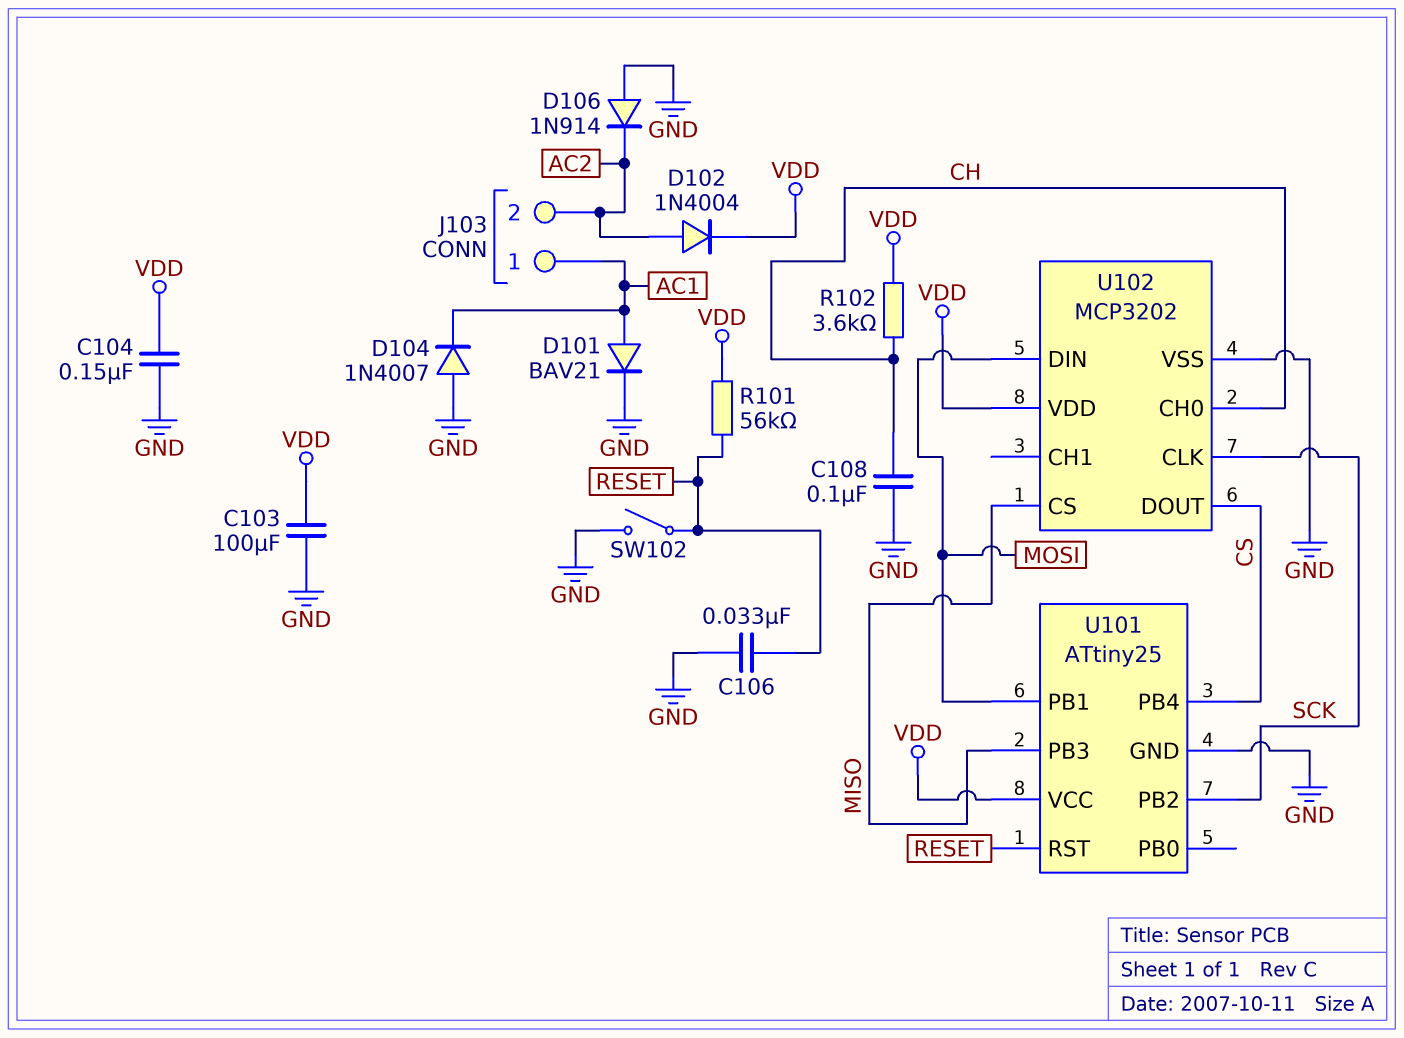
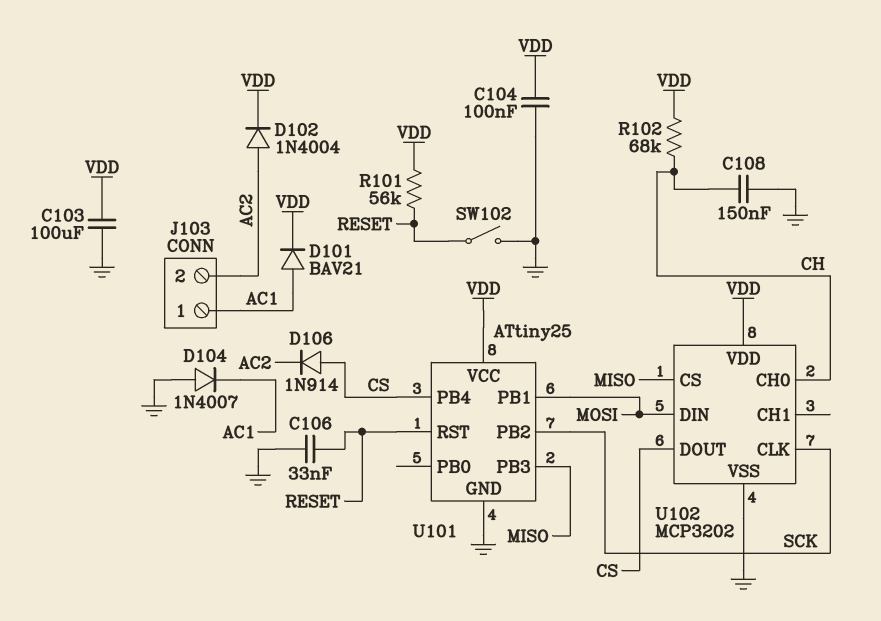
C104: 150nF (GND, VDD) -> 100nF (GND, VDD)
C108: 100nF (CH, GND) -> 150nF (CH, GND)
D101: diode BAV21 (A AC1, K GND) -> diode BAV21 (A AC1, K VDD)
D106: diode 1N914 (A GND, K AC2) -> diode 1N914 (A CS, K AC2)
R102: 3.6k (CH, VDD) -> 68k (CH, VDD)

